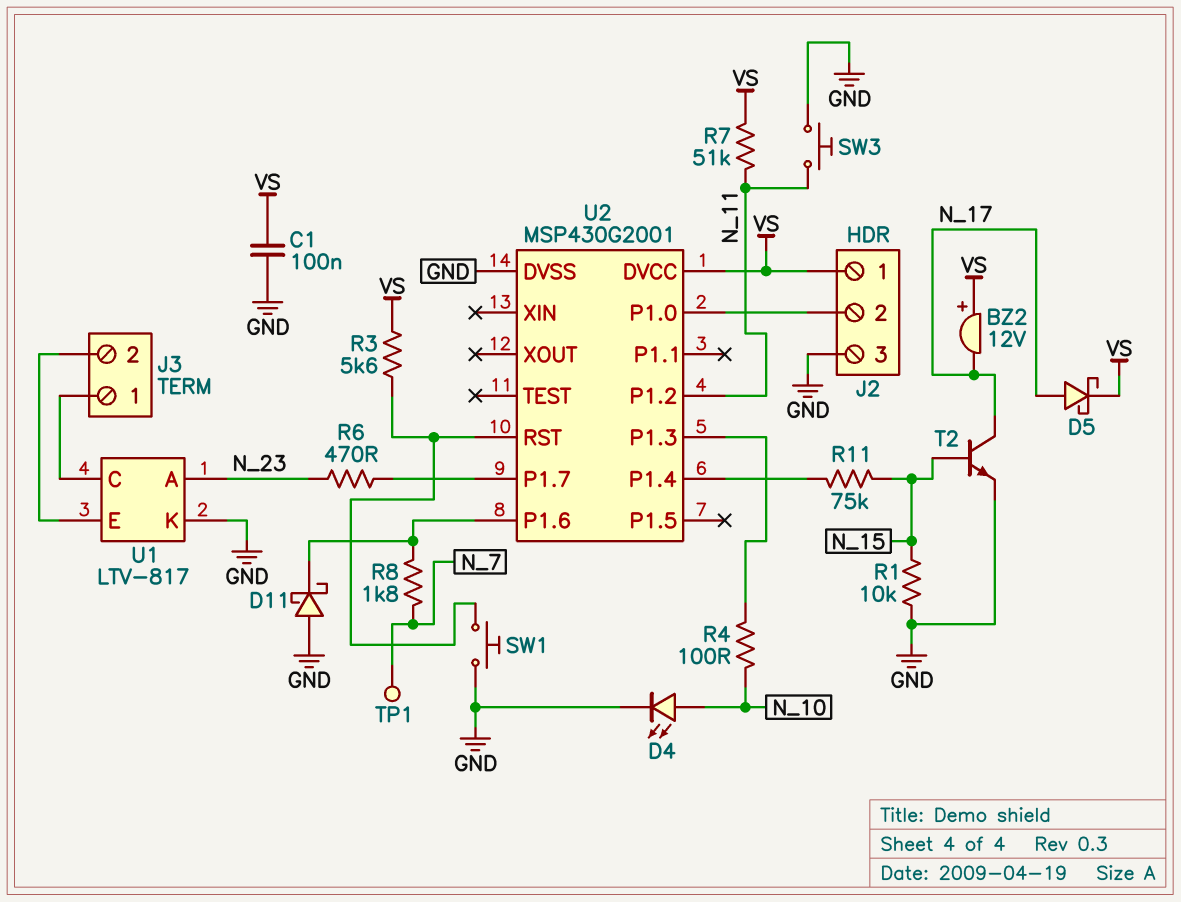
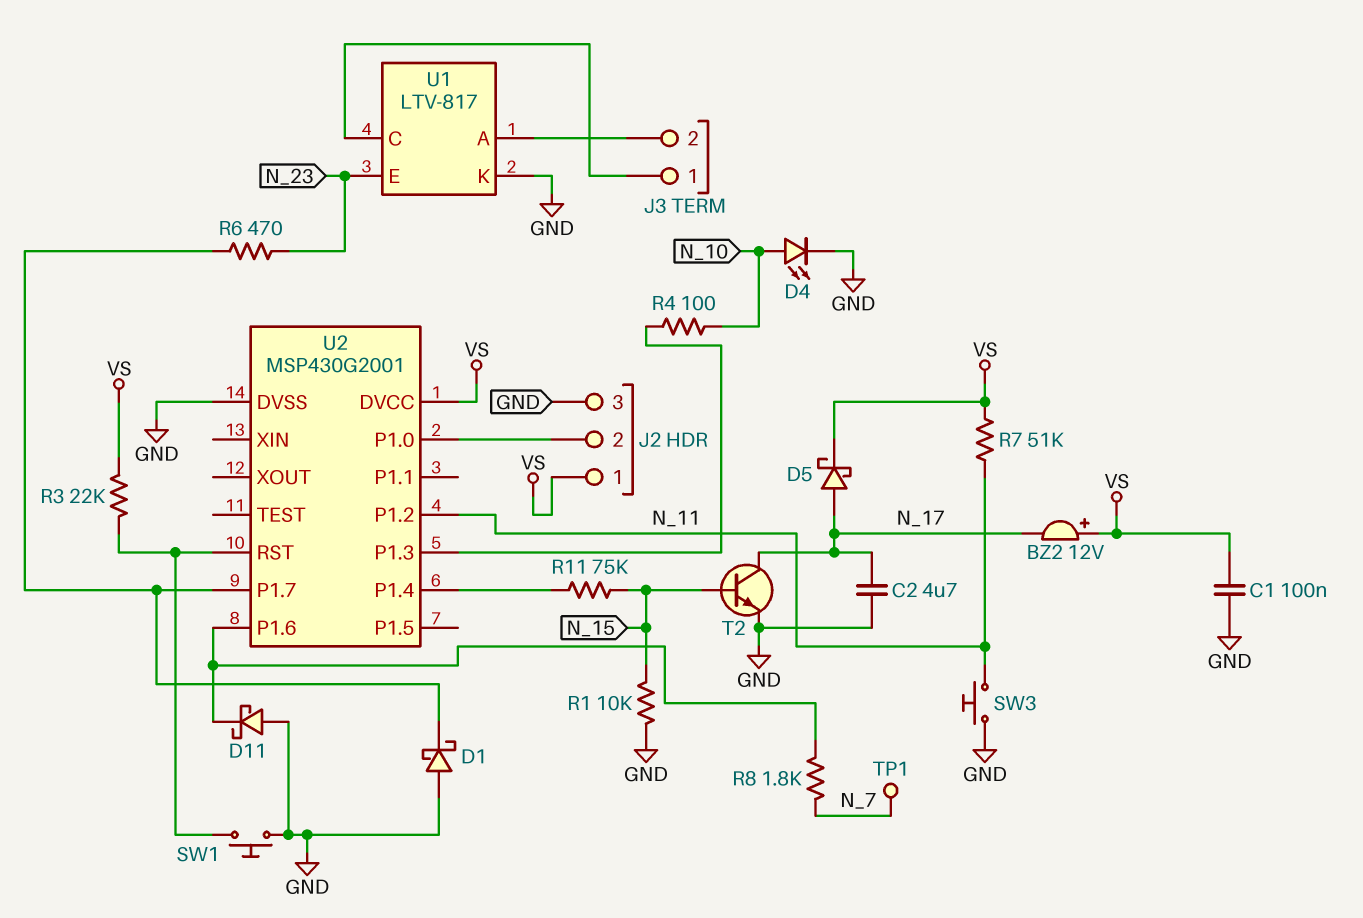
C2: none -> 4.7uF (GND, N_17)
D1: none -> schottky (A GND, K U2/P1.7)
R3: 5.6k (U2/RST, VS) -> 22k (U2/RST, VS)
U1 pin A: N_23 -> J3/2
U1 pin E: J3/2 -> N_23

